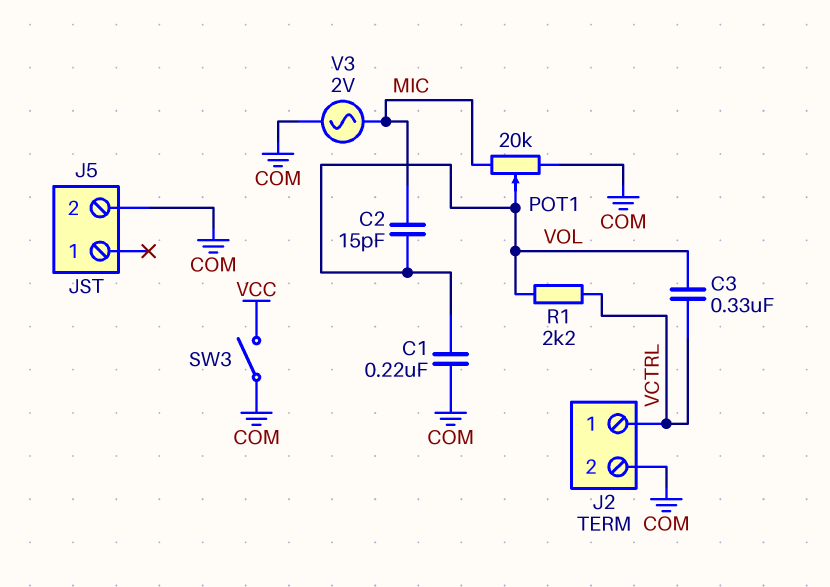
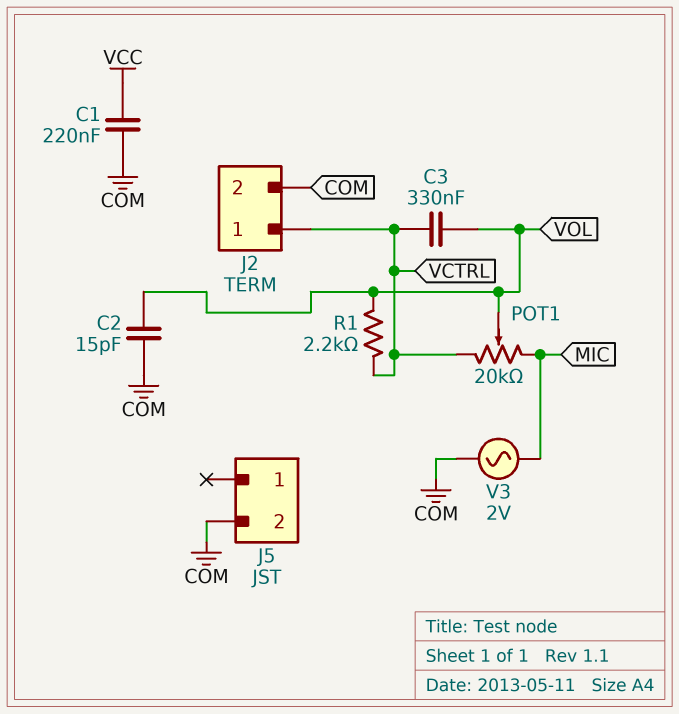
C1: 220nF (COM, VOL) -> 220nF (COM, VCC)
C2: 15pF (MIC, VOL) -> 15pF (COM, VOL)
POT1: 20k (COM, MIC, wiper VOL) -> 20k (MIC, VCTRL, wiper VOL)
SW3: switch (COM, VCC) -> none

